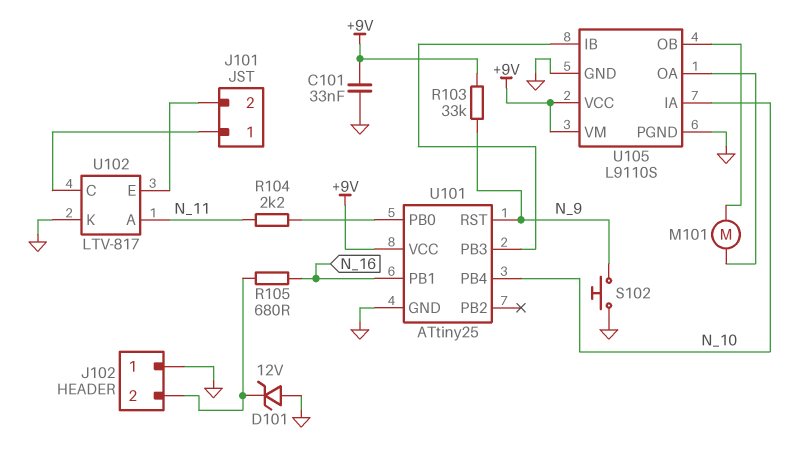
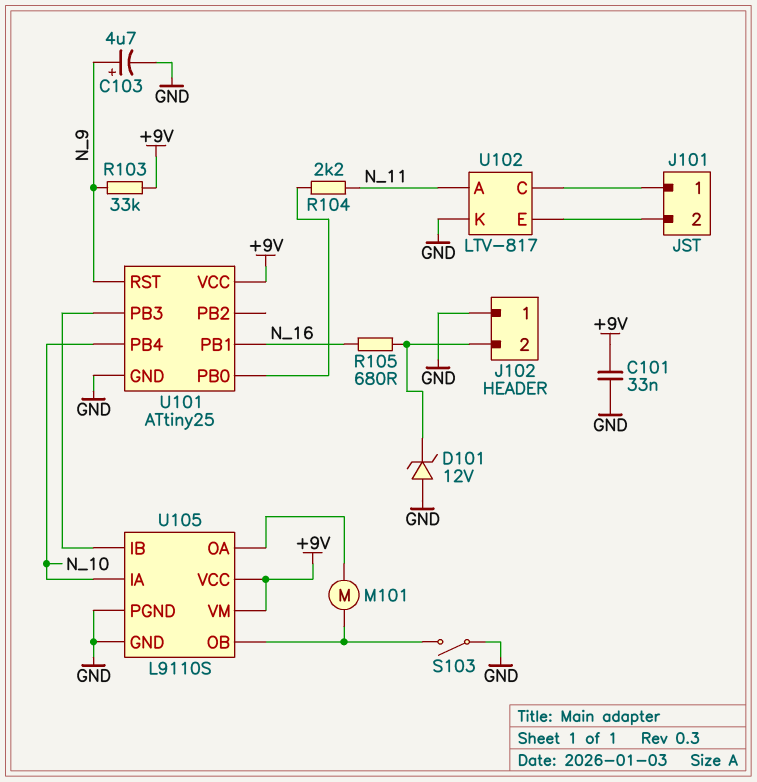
C103: none -> 4.7uF (plus N_9, minus GND)
S102: button (GND, N_9) -> none
S103: none -> switch (GND, U105/OB)

